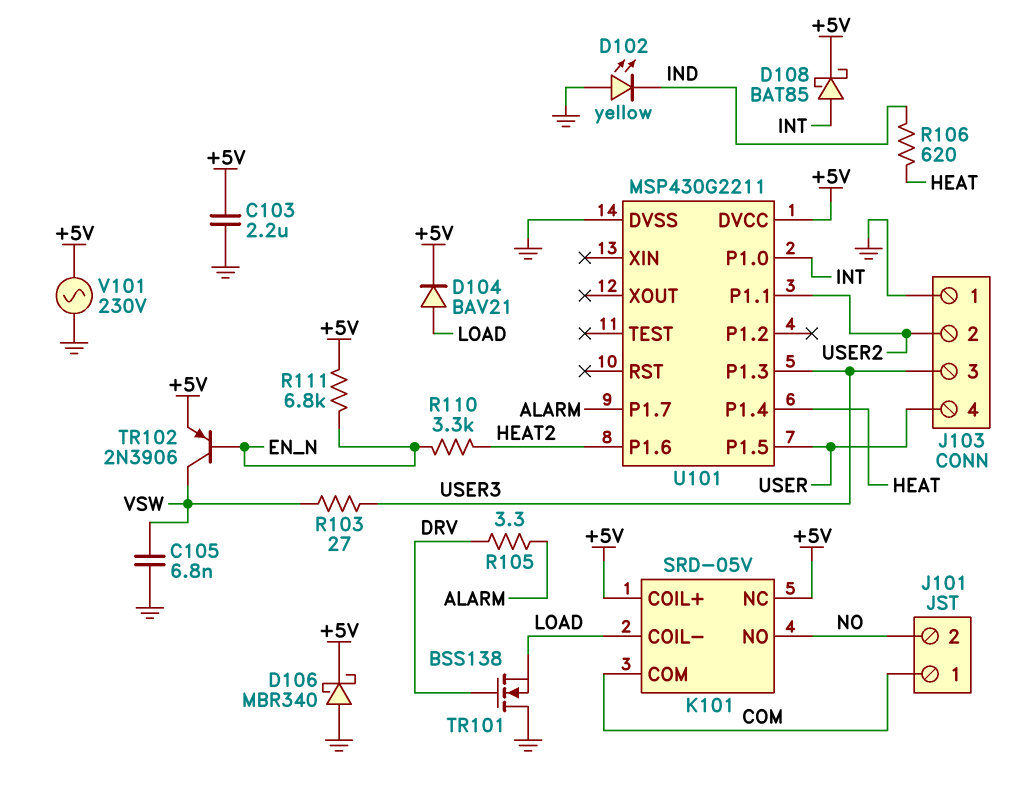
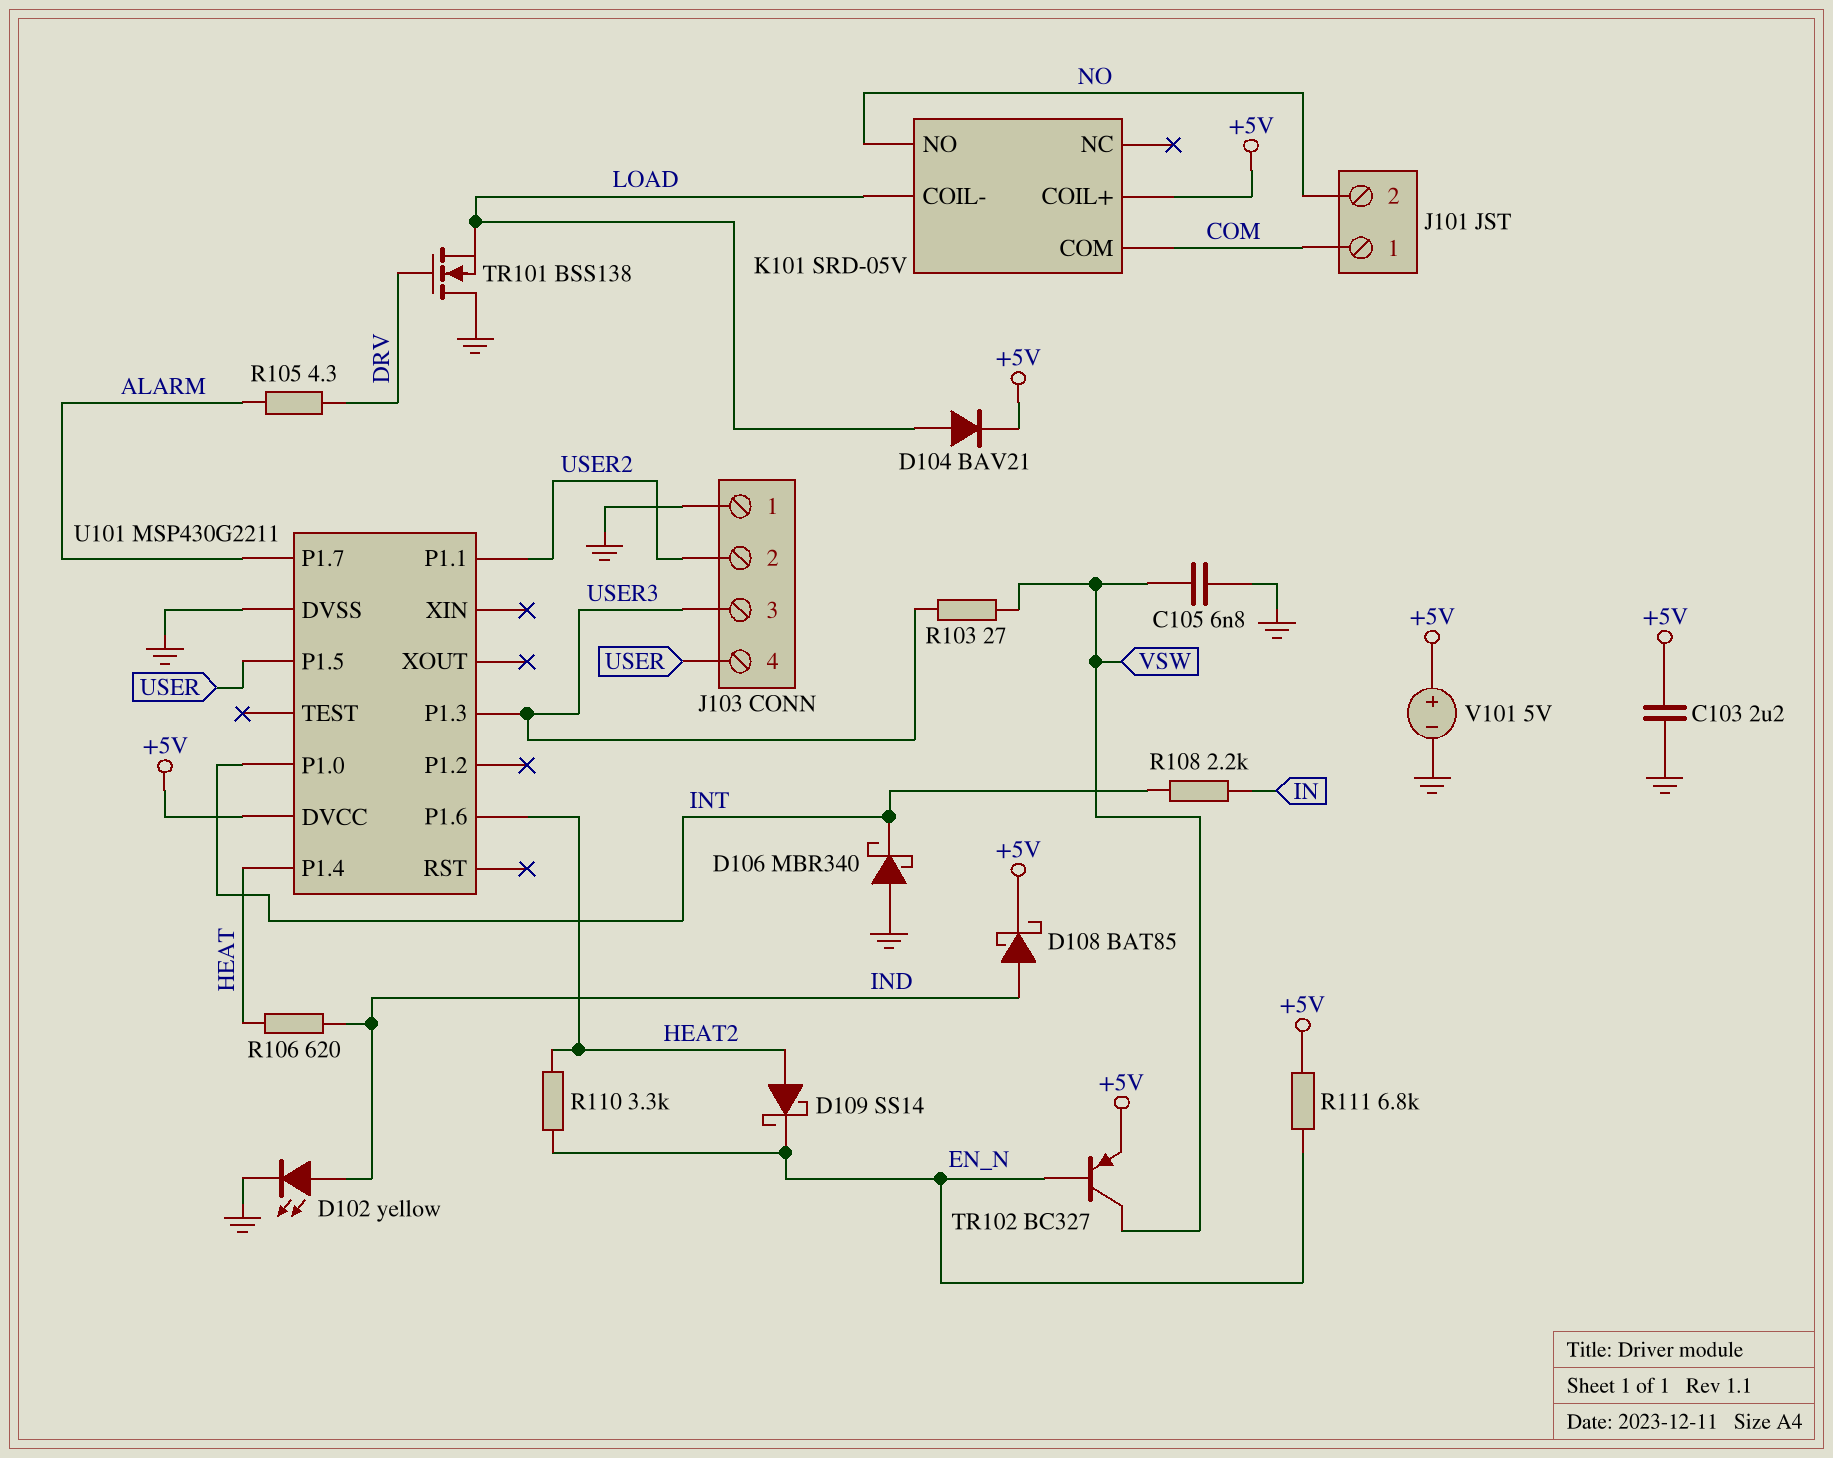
D102: LED yellow (A GND, K IND) -> LED yellow (A IND, K GND)
D106: schottky MBR340 (A GND, K +5V) -> schottky MBR340 (A GND, K INT)
D108: schottky BAT85 (A INT, K +5V) -> schottky BAT85 (A IND, K +5V)
D109: none -> schottky SS14 (A HEAT2, K EN_N)
K101 pin NC: +5V -> none
R105: 3.3 (ALARM, DRV) -> 4.3 (ALARM, DRV)
R108: none -> 2.2k (IN, INT)
TR102: PNP 2N3906 (B EN_N, C VSW, E +5V) -> PNP BC327 (B EN_N, C VSW, E +5V)
V101: AC 230V (+5V, GND) -> 5V (plus +5V, minus GND)

